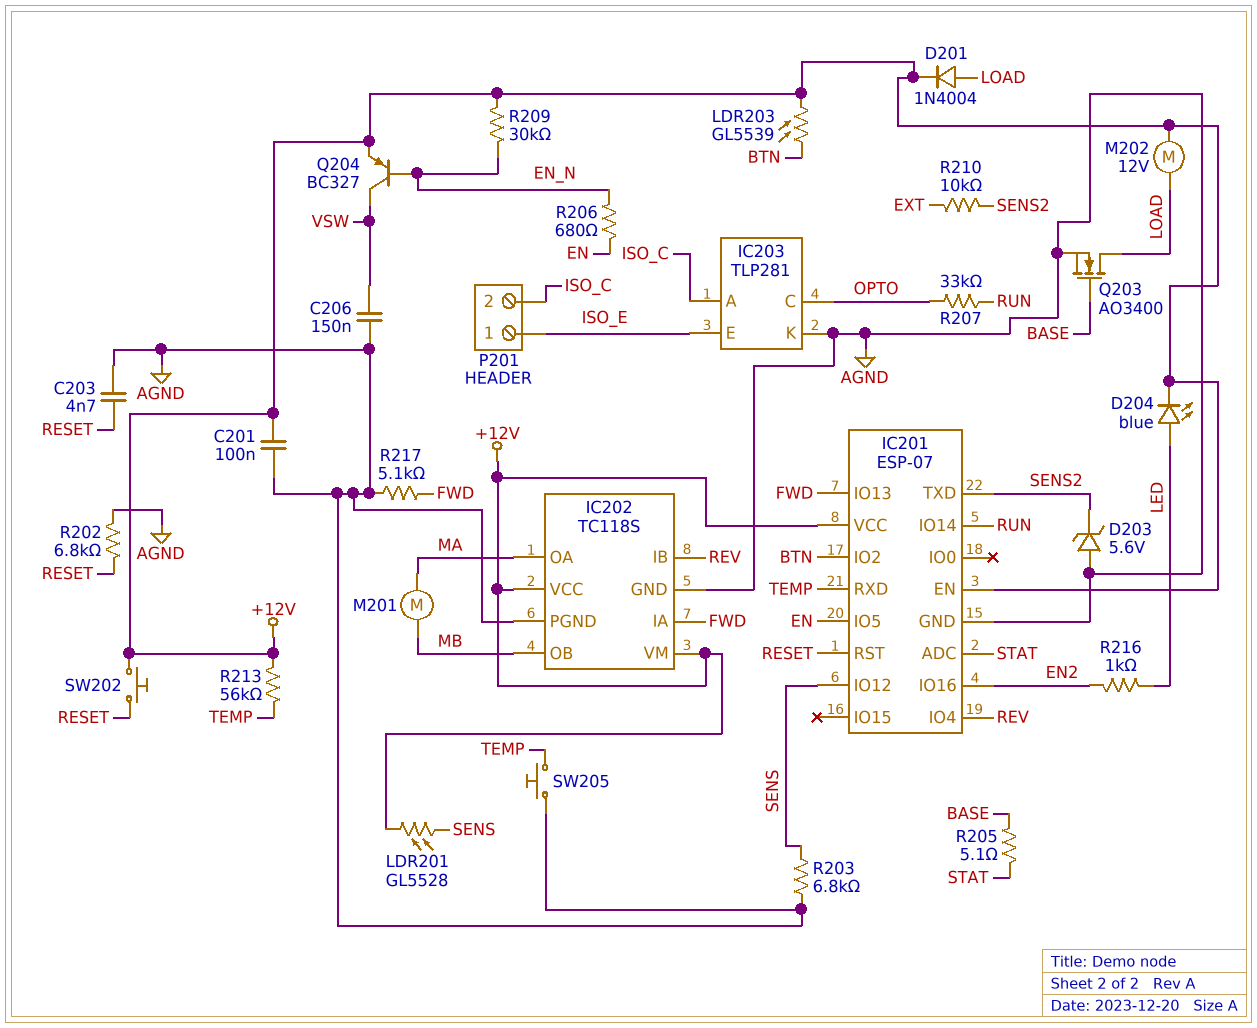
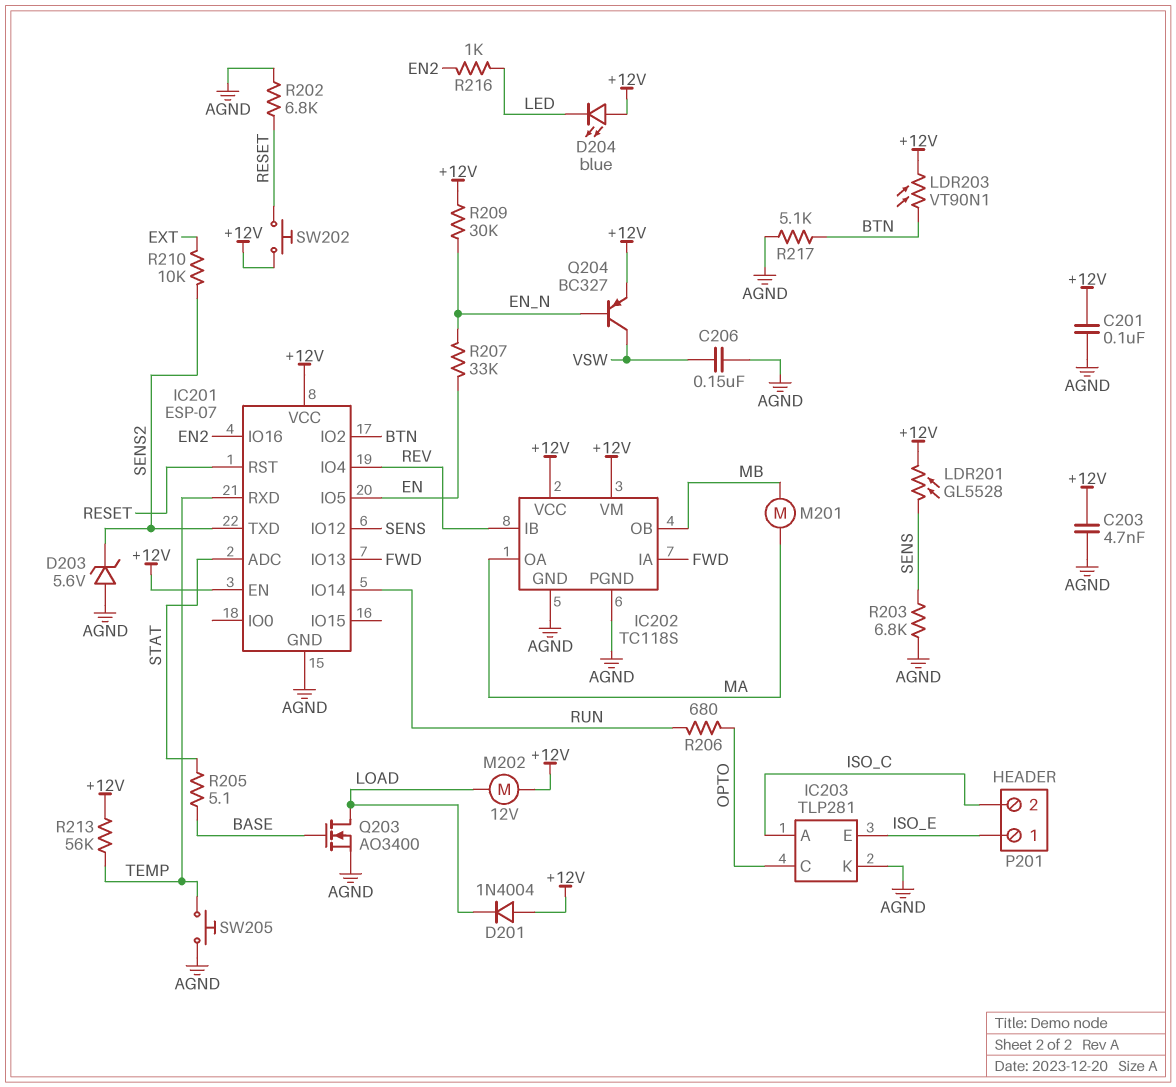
C203: 4.7nF (AGND, RESET) -> 4.7nF (+12V, AGND)
D201: diode 1N4004 (A LOAD, K +12V) -> diode 1N4004 (A +12V, K LOAD)
D204: LED blue (A LED, K +12V) -> LED blue (A +12V, K LED)
LDR203: GL5539 (+12V, BTN) -> VT90N1 (+12V, BTN)
R206: 680 (EN, EN_N) -> 680 (OPTO, RUN)
R207: 33k (OPTO, RUN) -> 33k (EN, EN_N)
R217: 5.1k (AGND, FWD) -> 5.1k (AGND, BTN)

